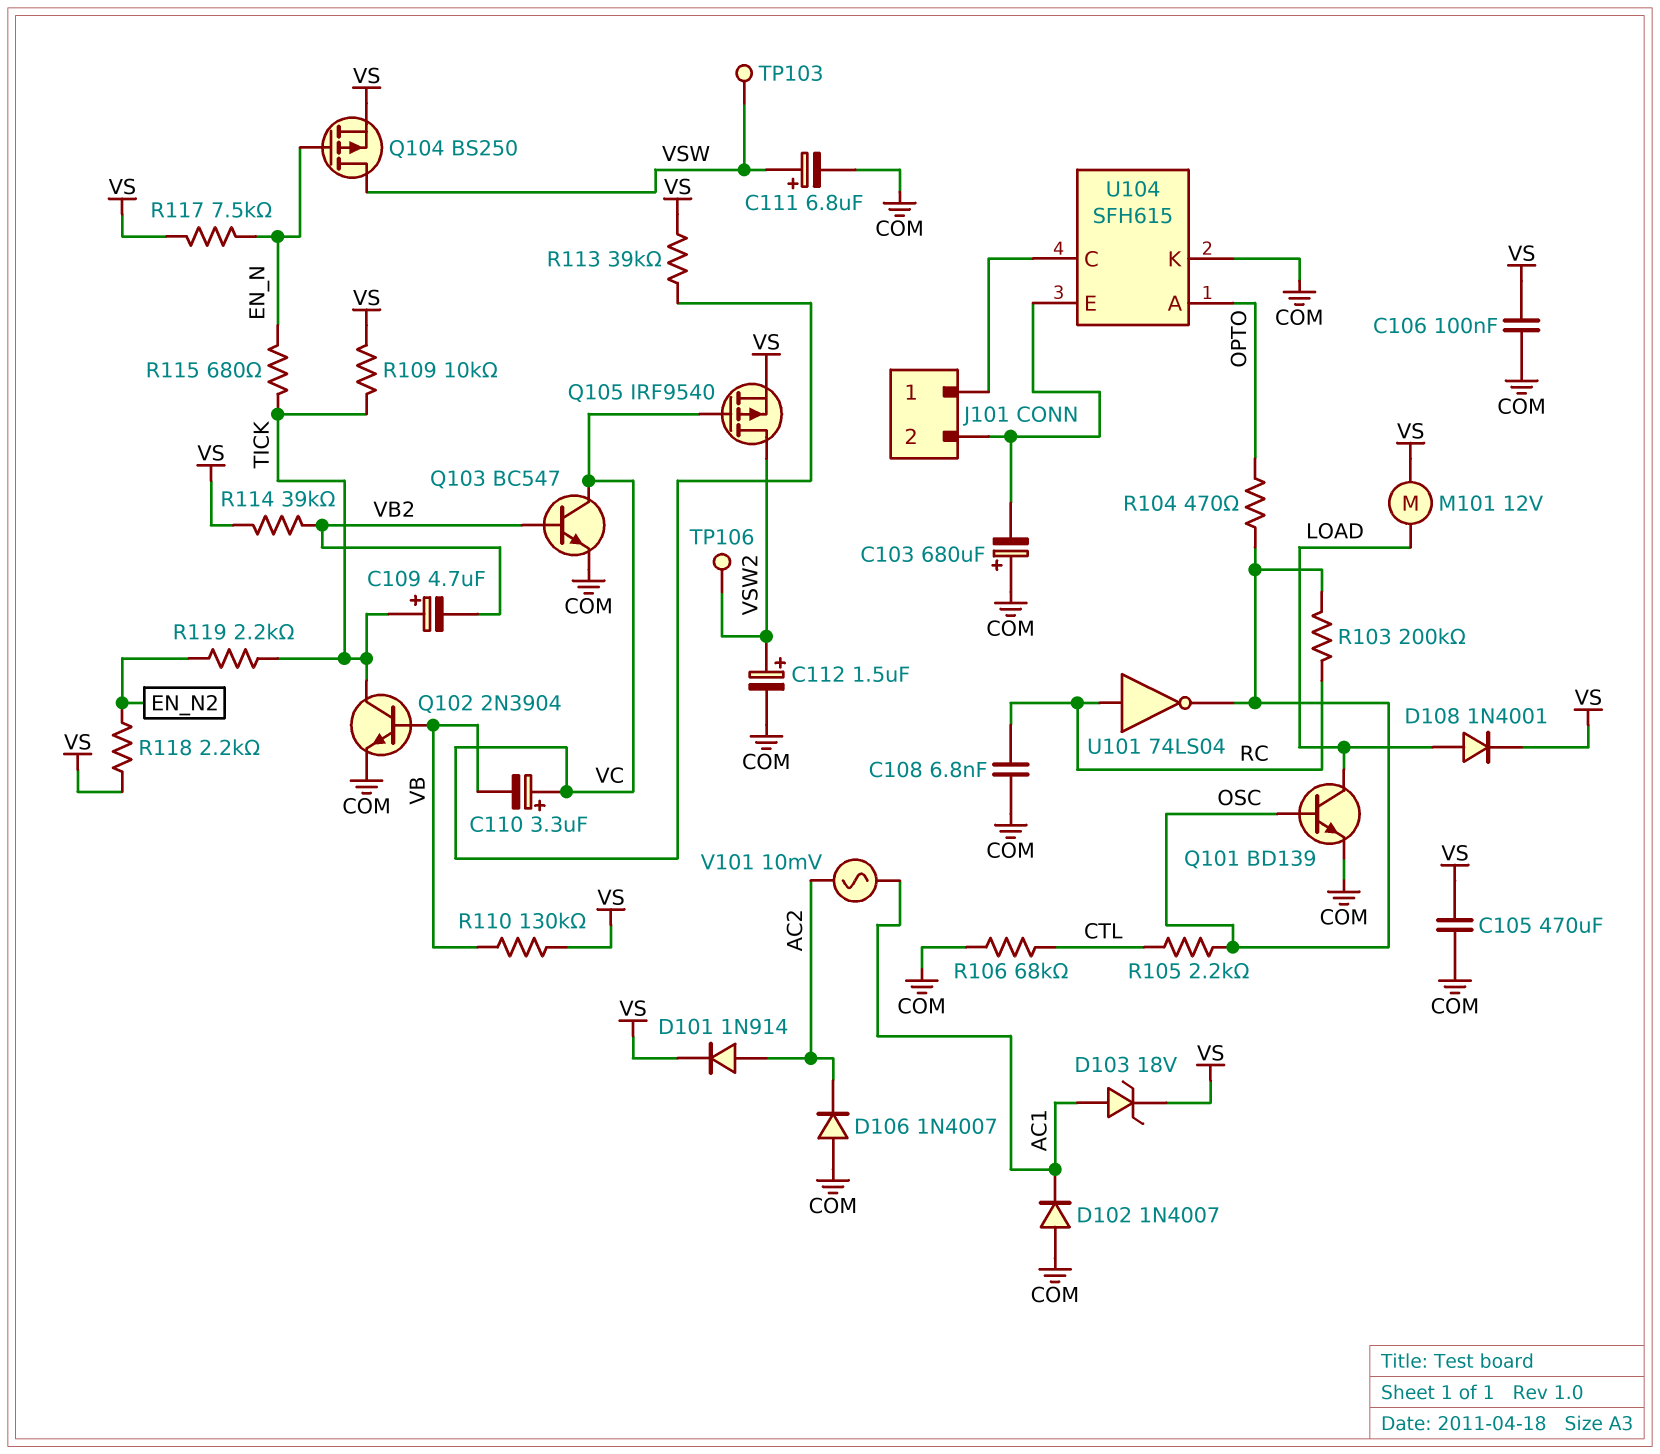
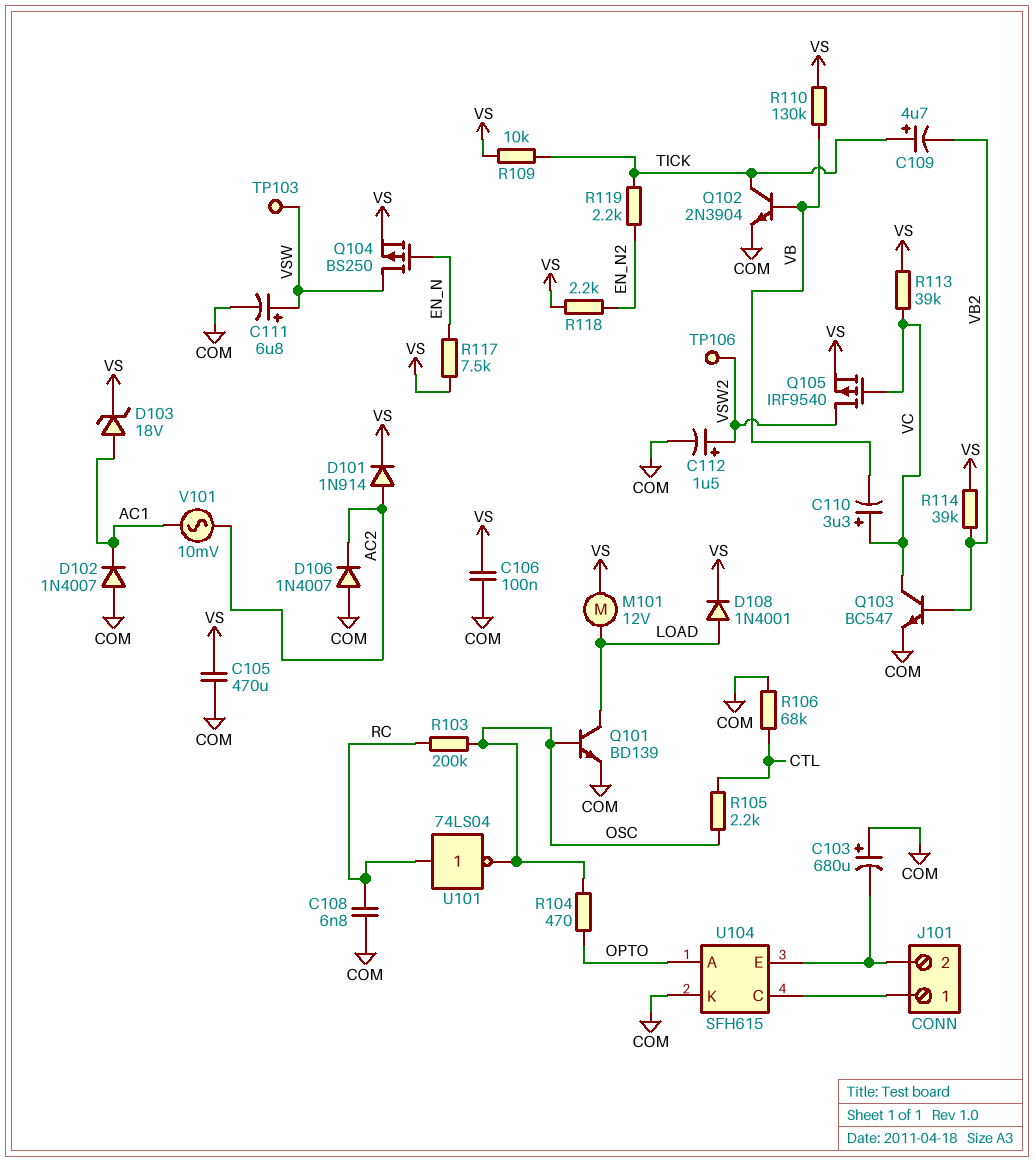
R115: 680 (EN_N, TICK) -> none

